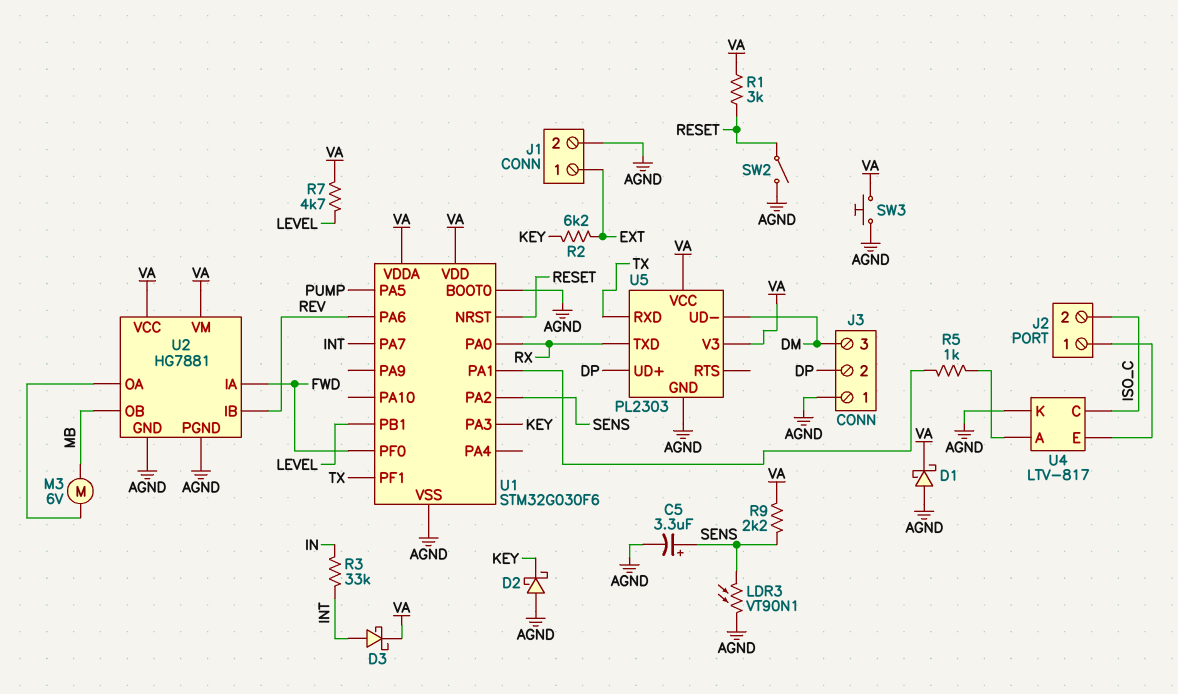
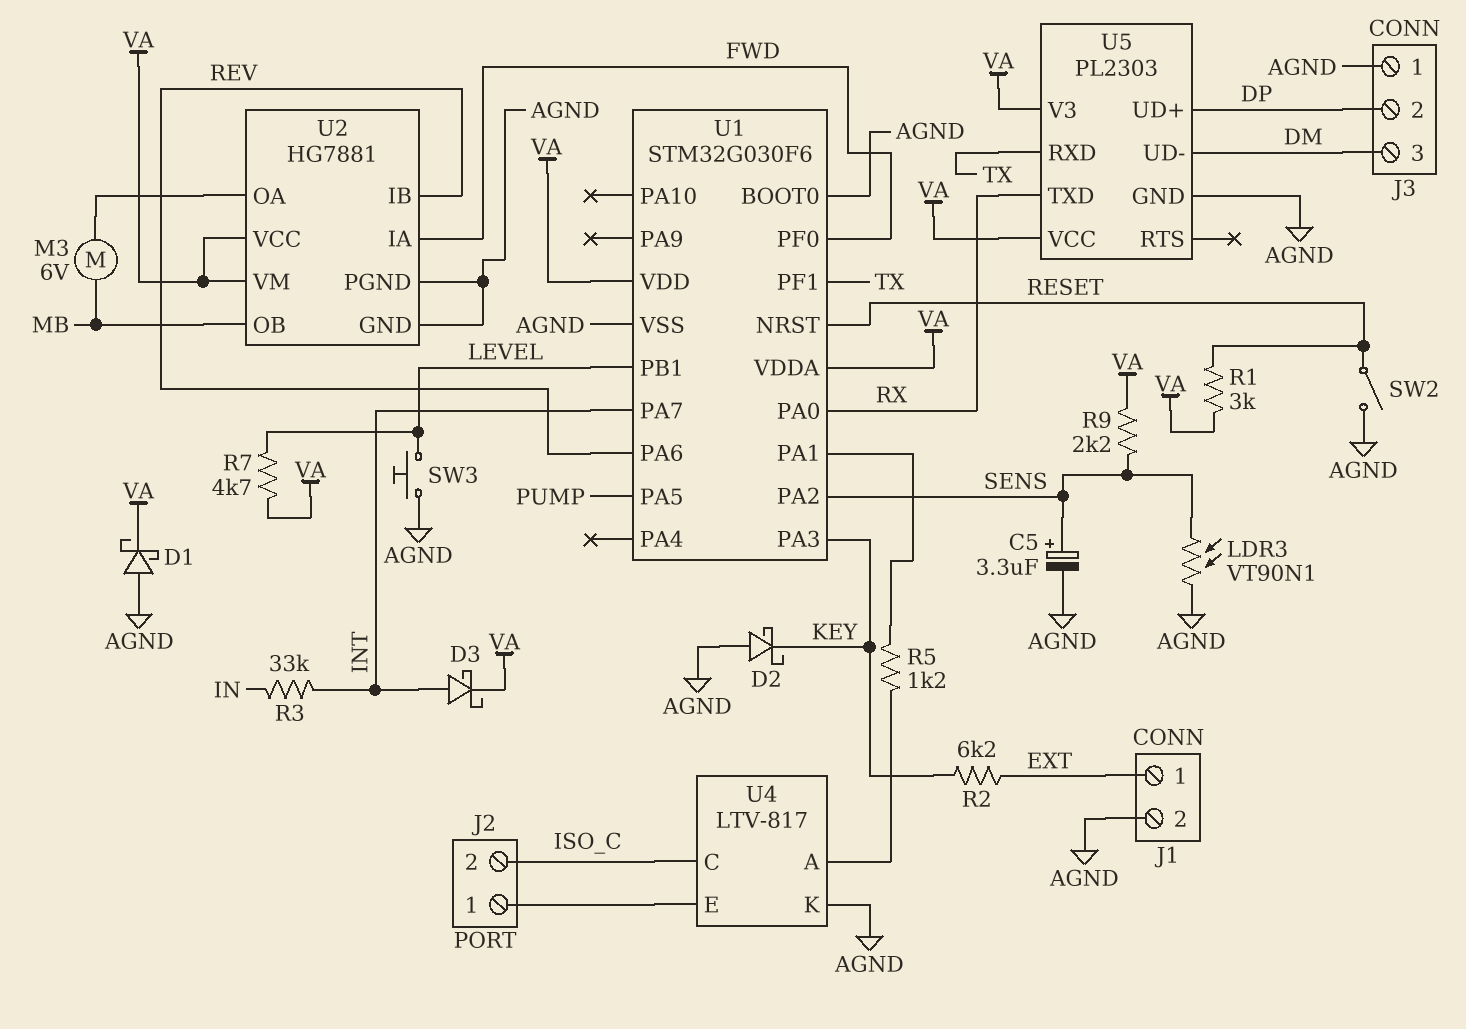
R5: 1k (U1/PA1, U4/A) -> 1.2k (U1/PA1, U4/A)
SW3: button (AGND, VA) -> button (AGND, LEVEL)

